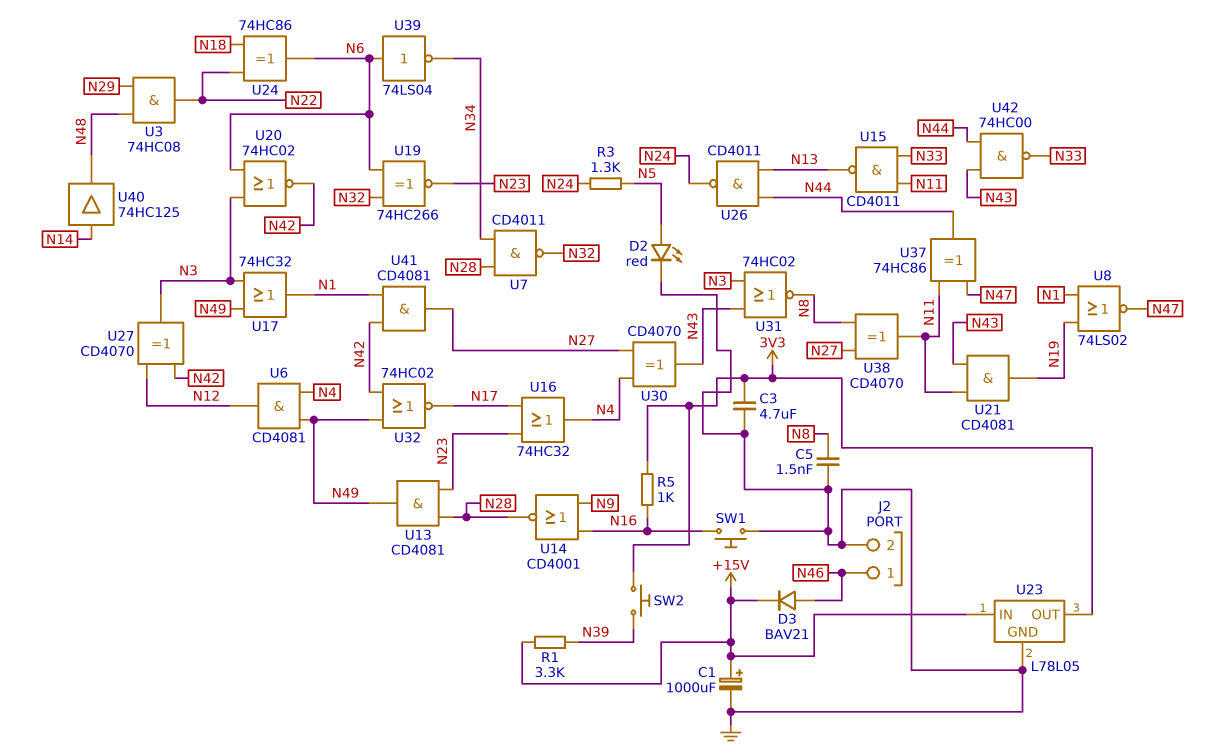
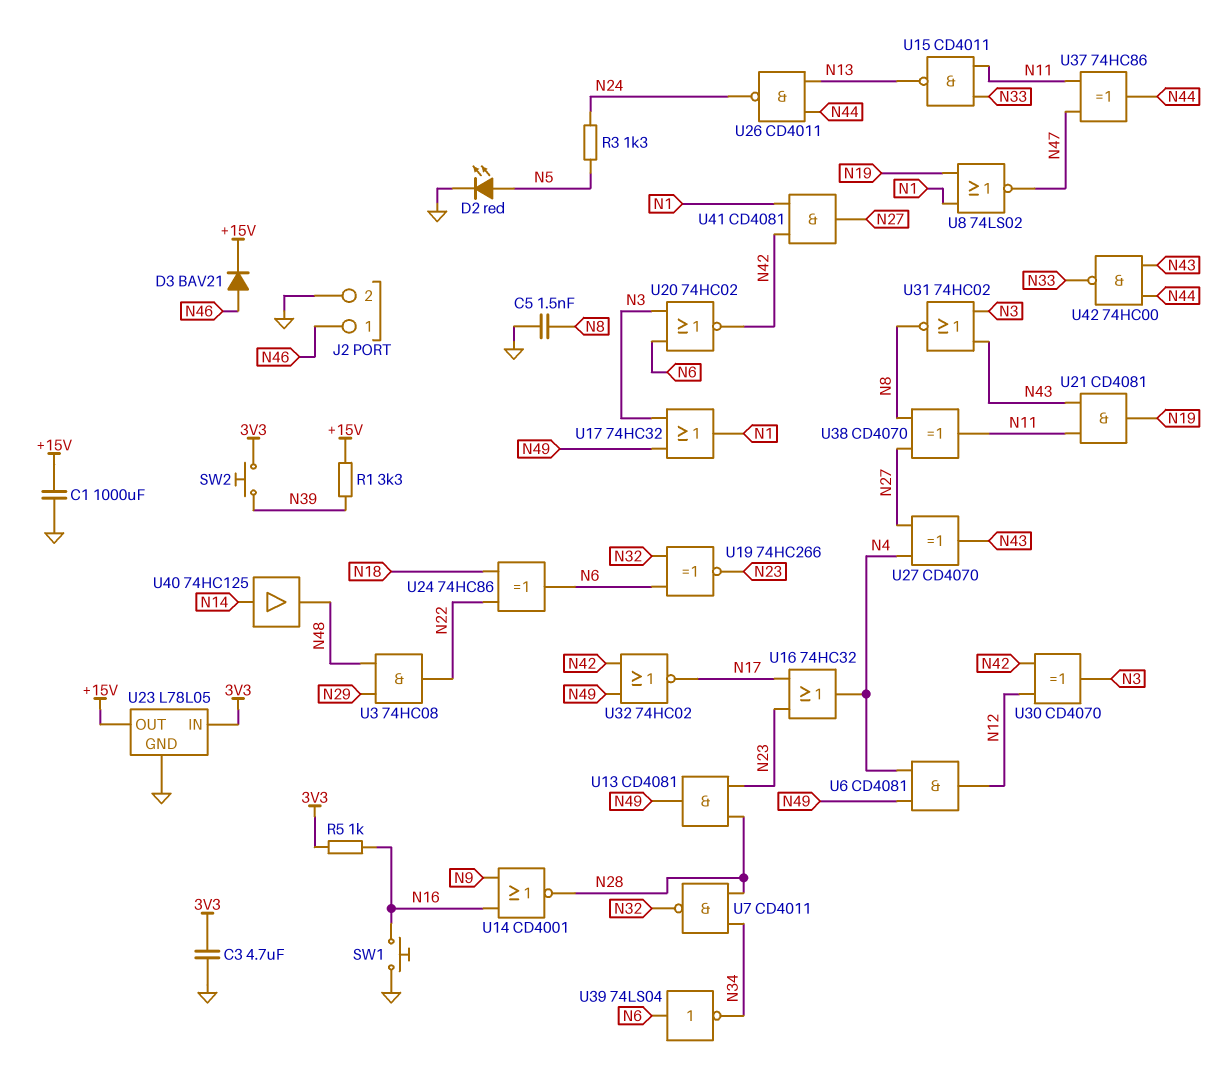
C1: 1000uF (plus +15V, minus GND) -> 1000uF (+15V, GND)
U23 pin IN: +15V -> 3V3
U23 pin OUT: 3V3 -> +15V
U27: XOR CD4070 (in N12, in N42, out N3) -> XOR CD4070 (in N4, in N27, out N43)
U30: XOR CD4070 (in N4, in N27, out N43) -> XOR CD4070 (in N12, in N42, out N3)

